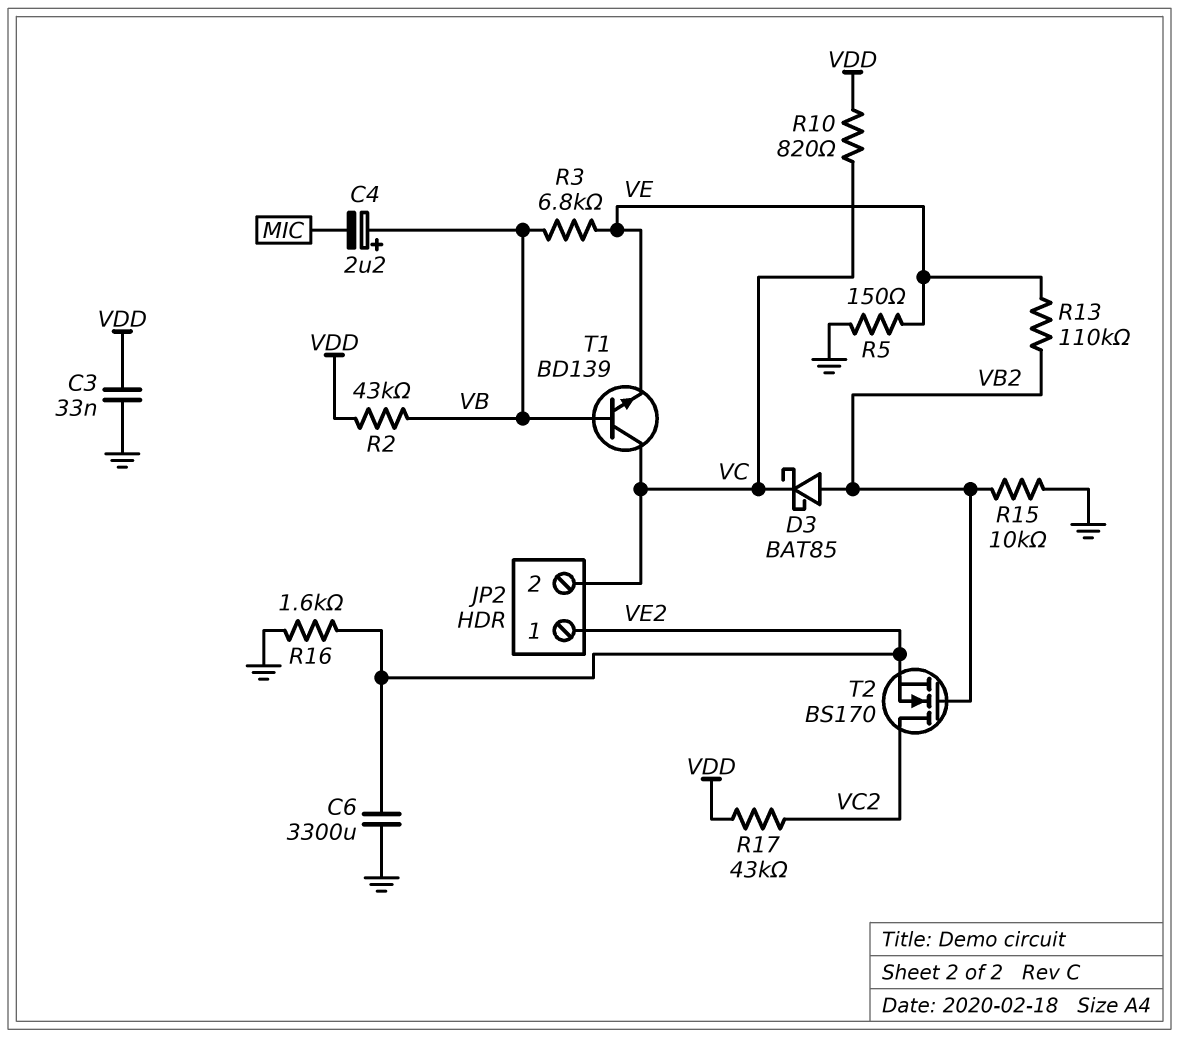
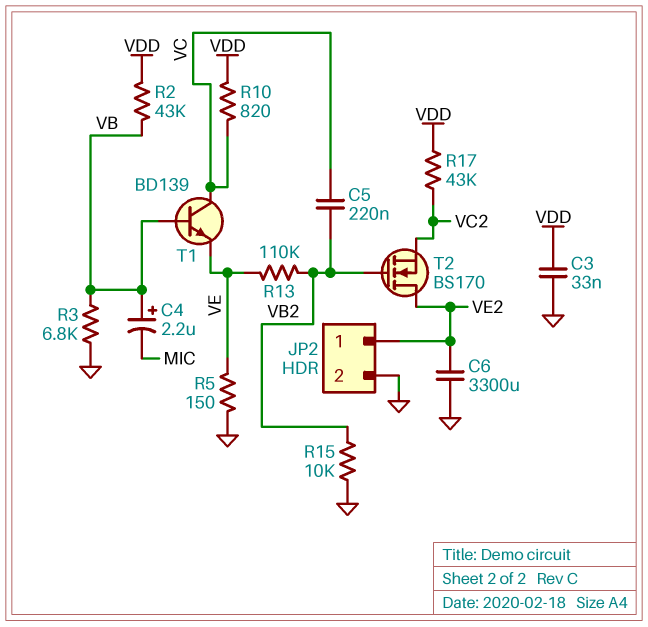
C5: none -> 220nF (VB2, VC)
D3: schottky BAT85 (A VB2, K VC) -> none
JP2 pin 2: VC -> GND
R3: 6.8k (VB, VE) -> 6.8k (GND, VB)
R16: 1.6k (GND, VE2) -> none
T2: NMOS BS170 (G VB2, D VC2, S VE2) -> NMOS BS170 (G VB2, D VE2, S VC2)

